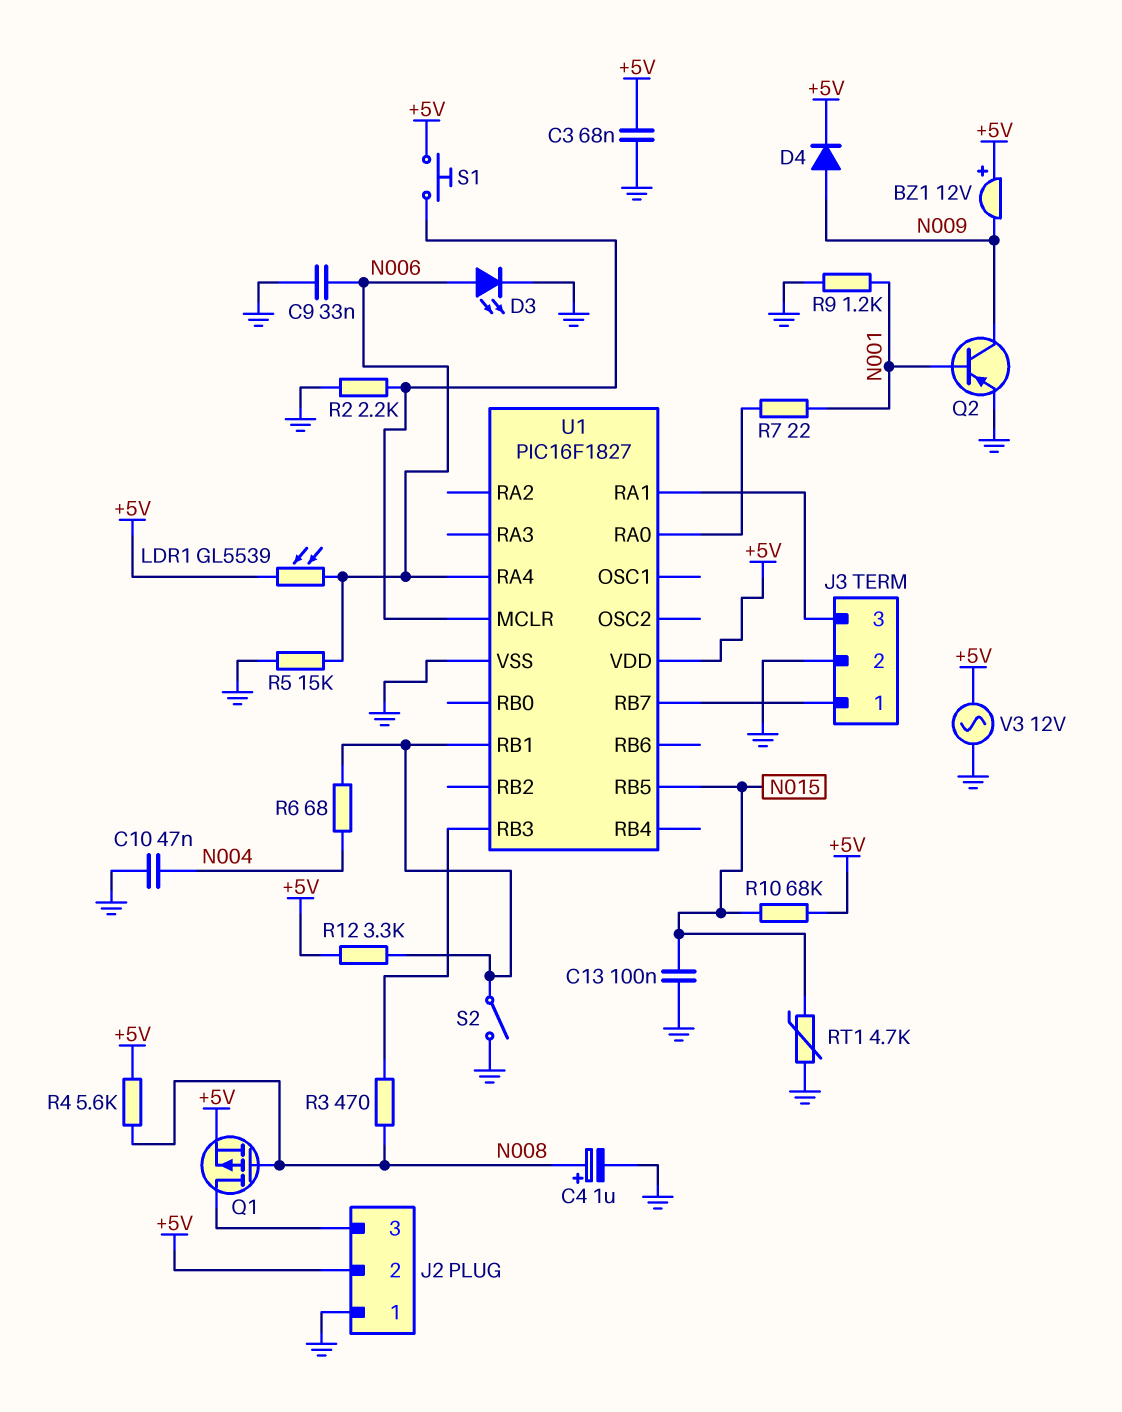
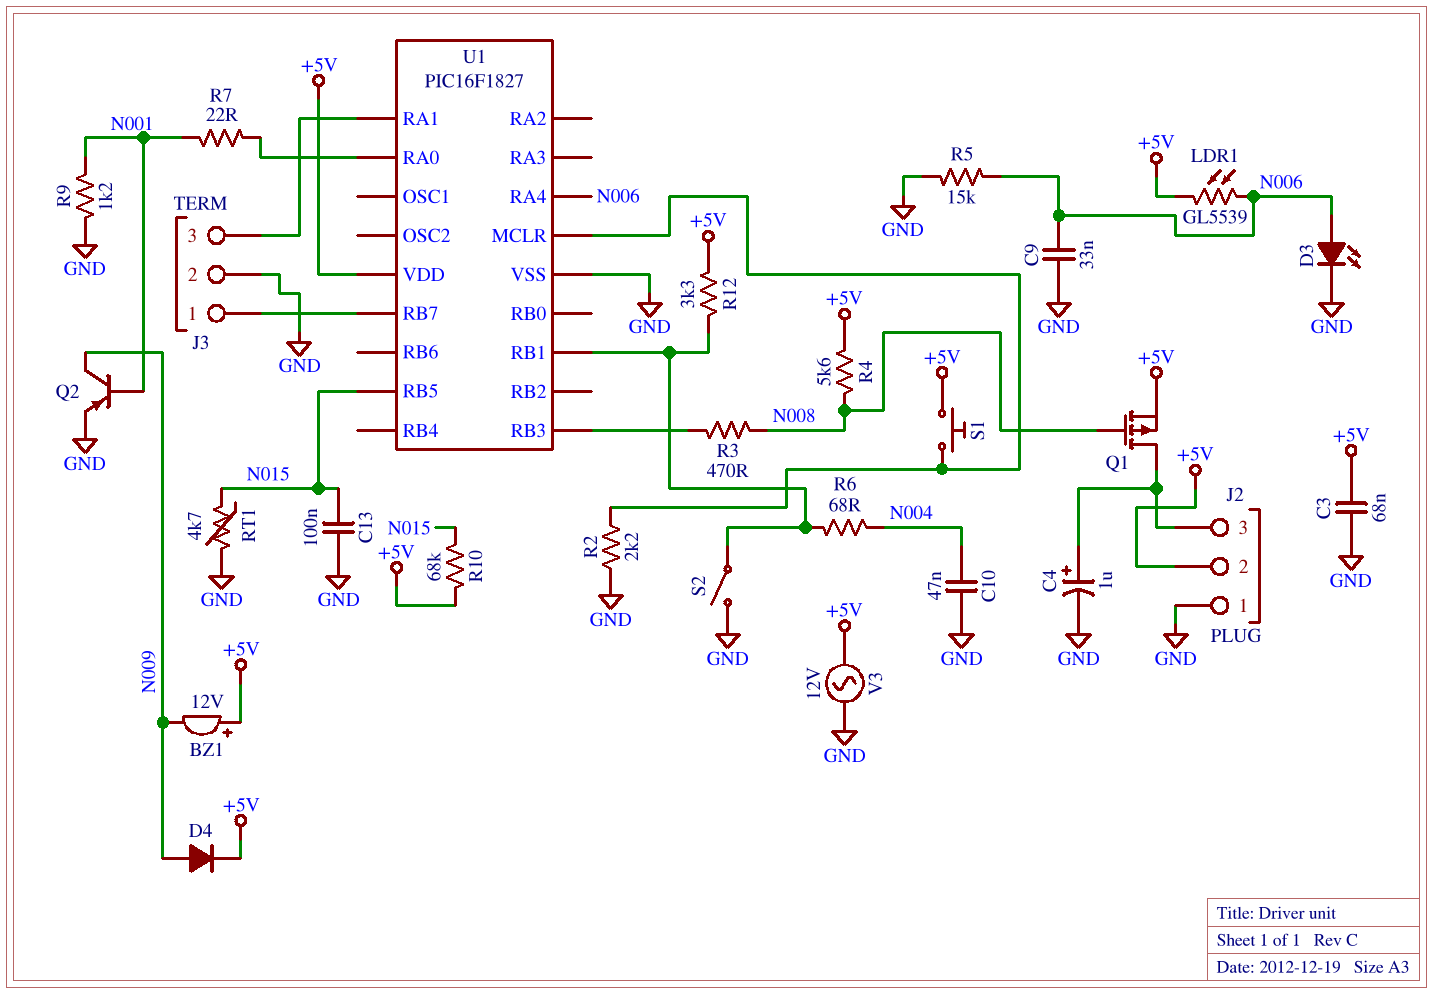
C4: 1uF (plus N008, minus GND) -> 1uF (plus J2/3, minus GND)

